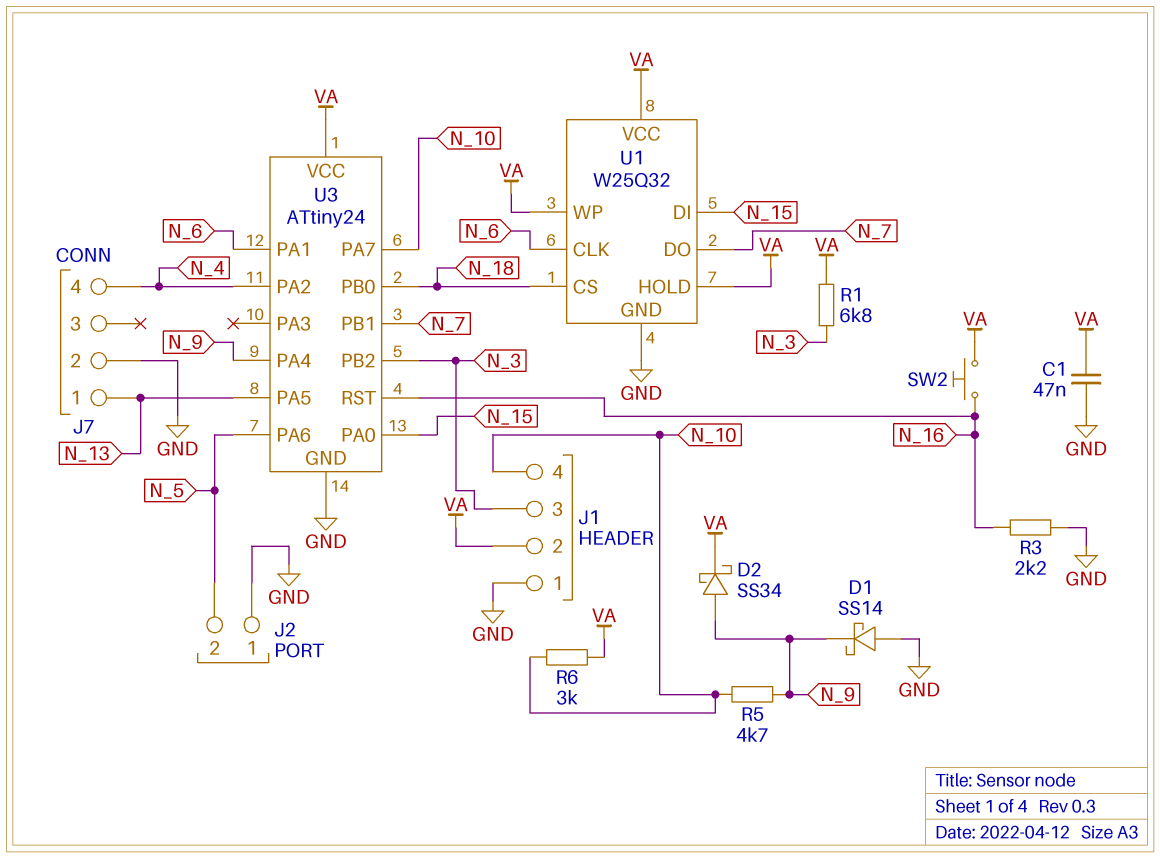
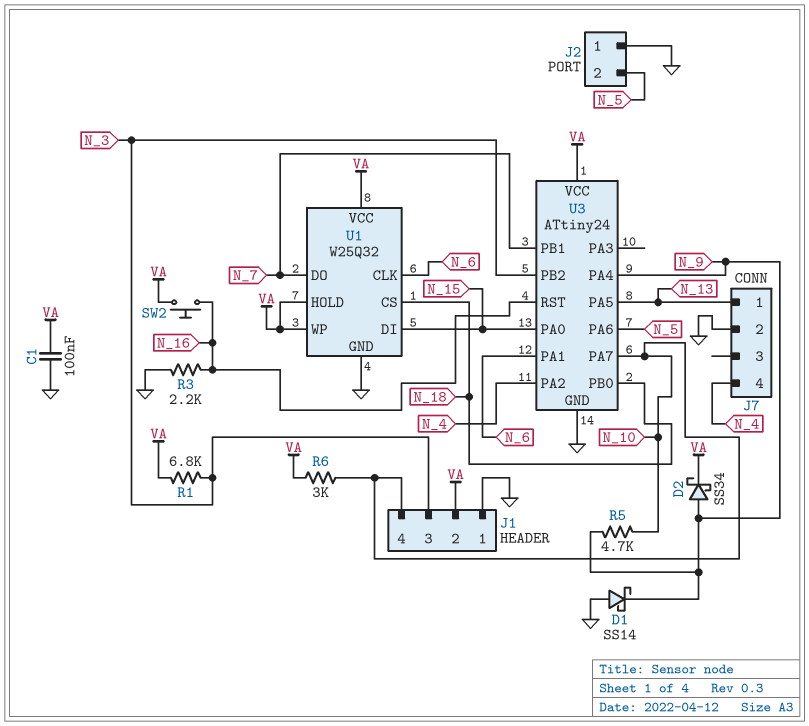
C1: 47nF (GND, VA) -> 100nF (GND, VA)

